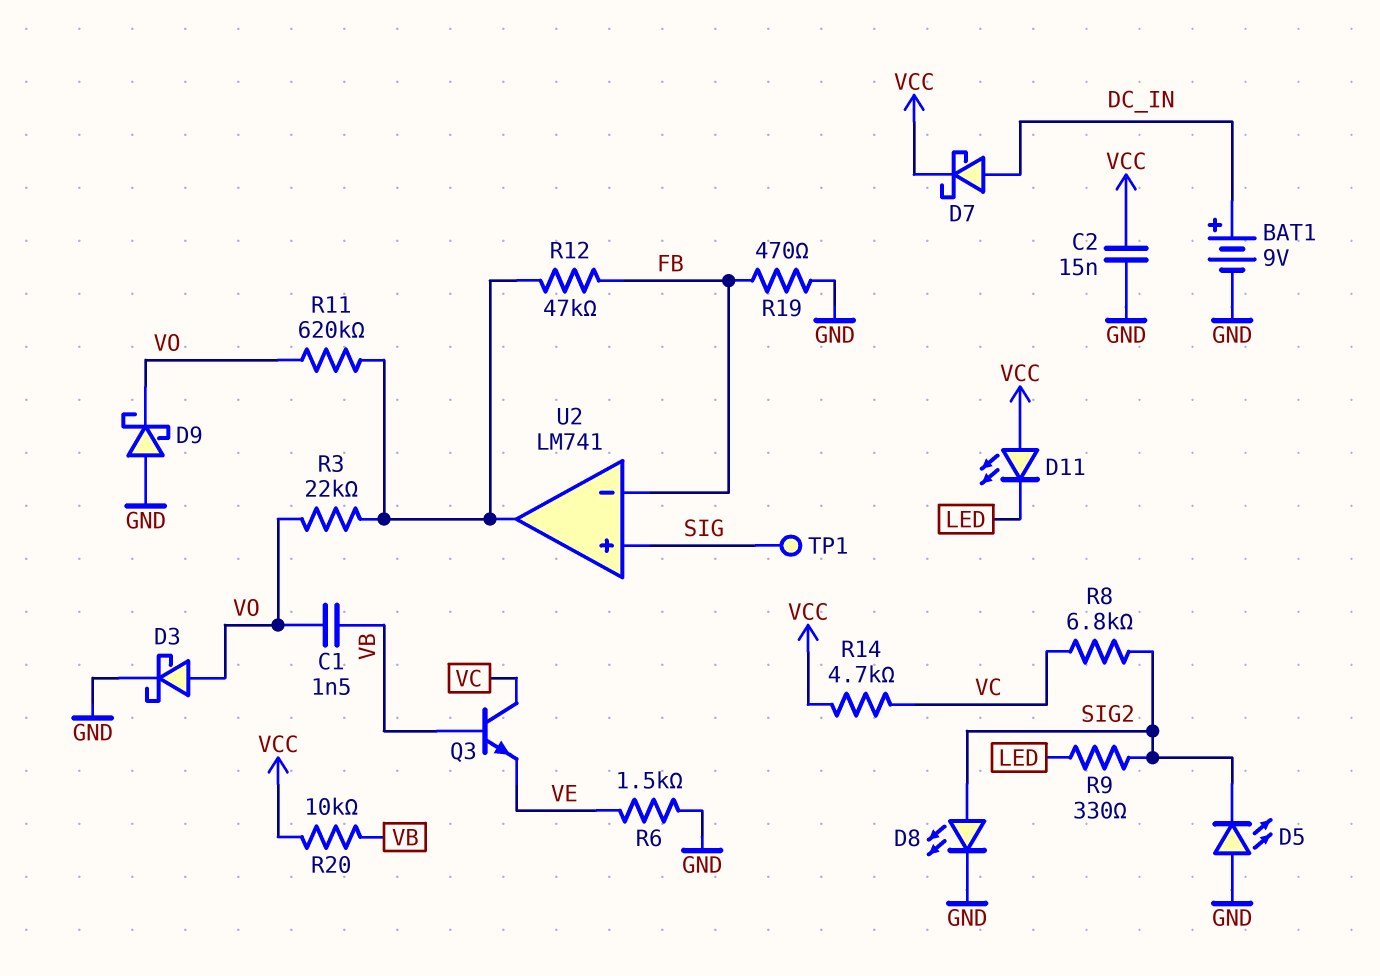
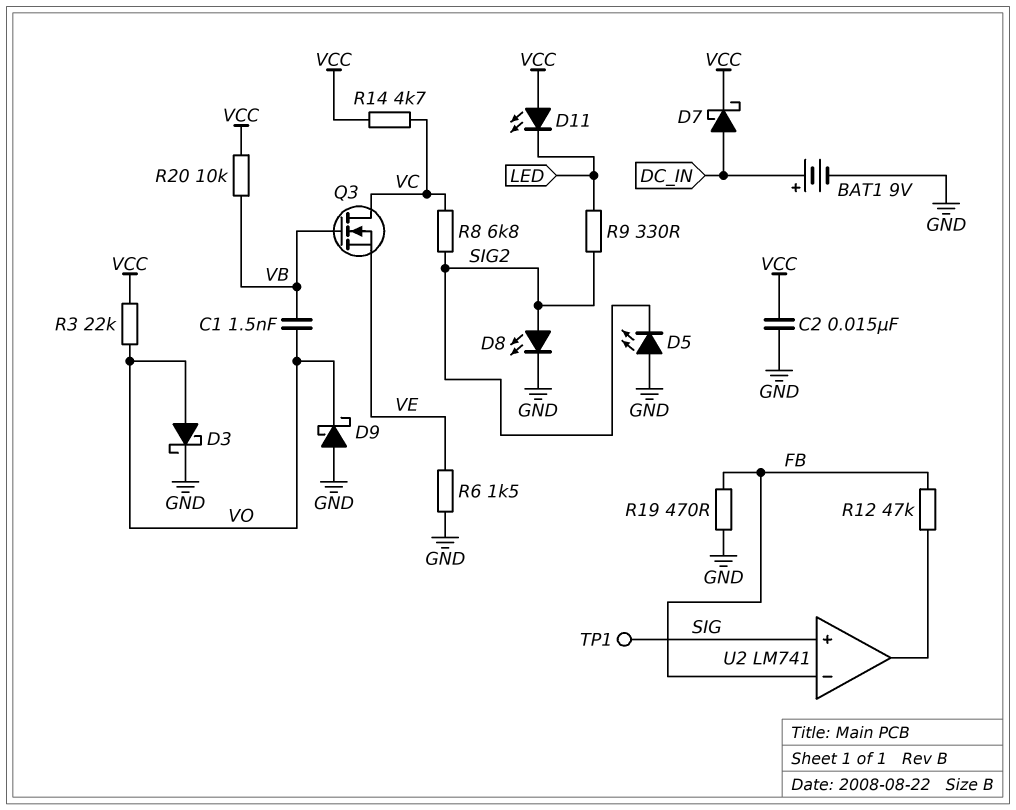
Q3: NPN (B VB, C VC, E VE) -> NMOS (G VB, D VC, S VE)
R3: 22k (U2/out, VO) -> 22k (VCC, VO)
R11: 620k (U2/out, VO) -> none

